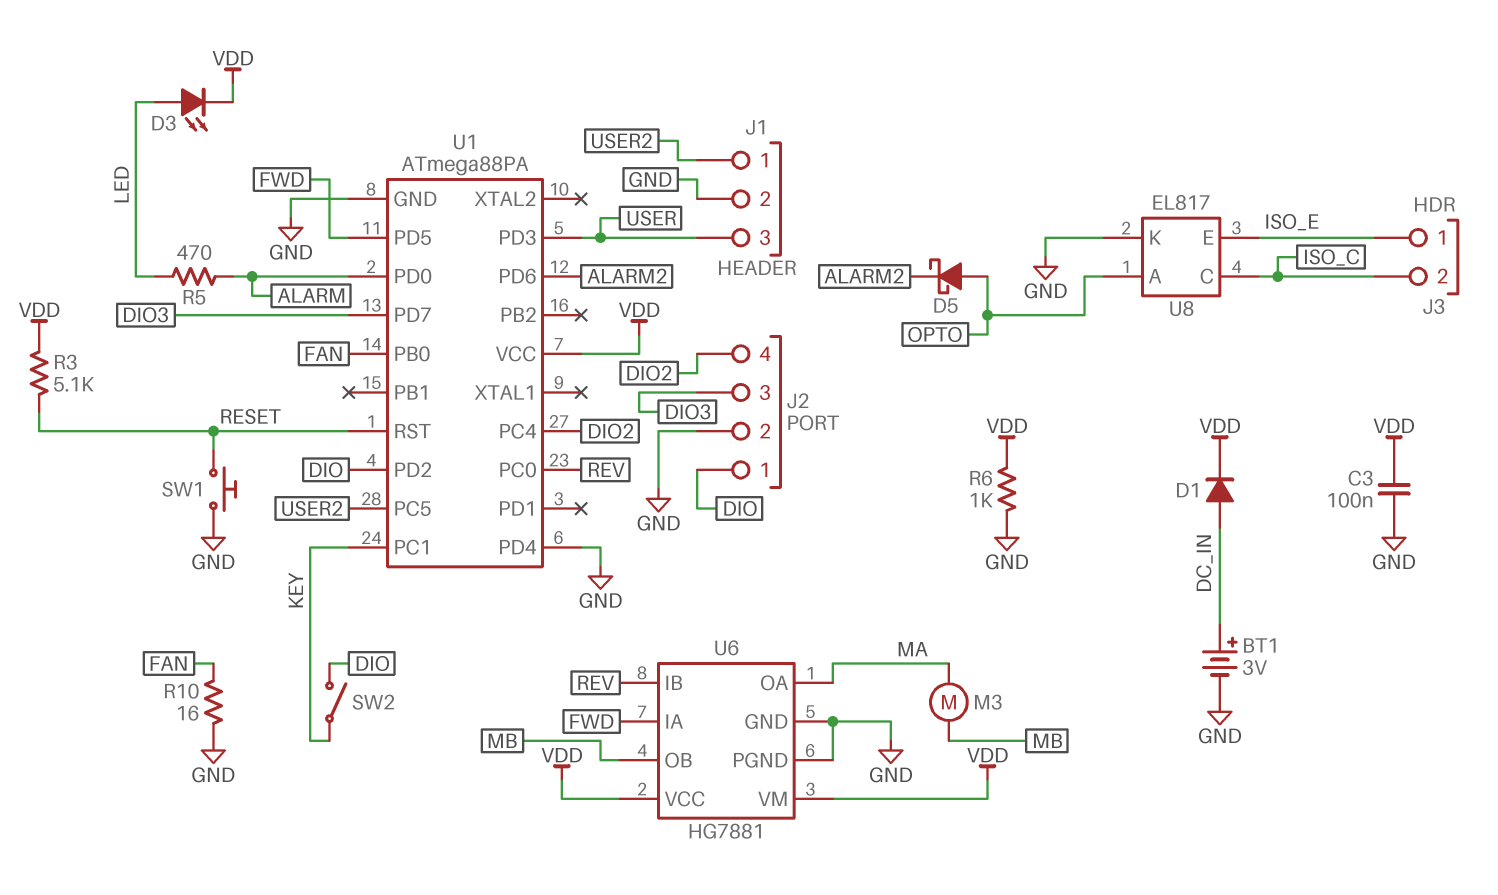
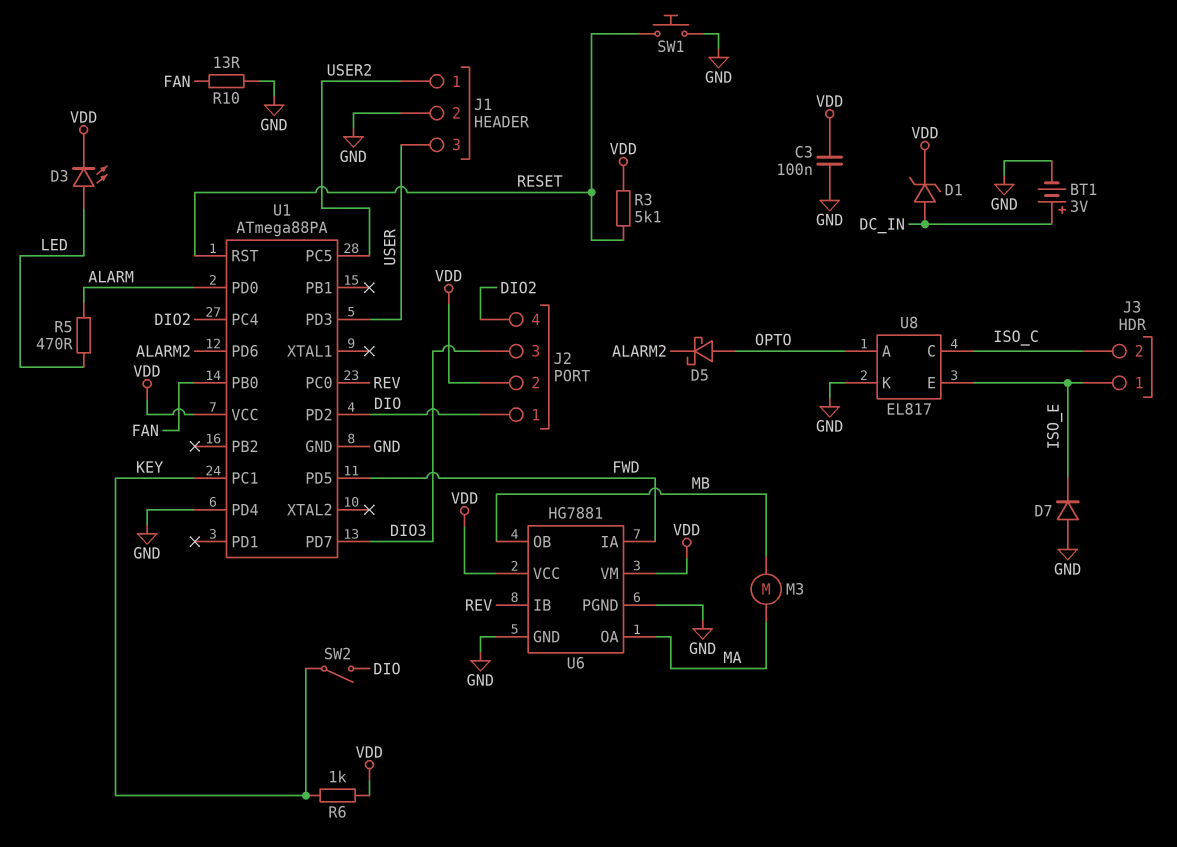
D1: diode (A DC_IN, K VDD) -> zener (A DC_IN, K VDD)
D7: none -> diode (A GND, K ISO_E)
J2 pin 2: GND -> VDD
R6: 1k (GND, VDD) -> 1k (KEY, VDD)
R10: 16 (FAN, GND) -> 13 (FAN, GND)

